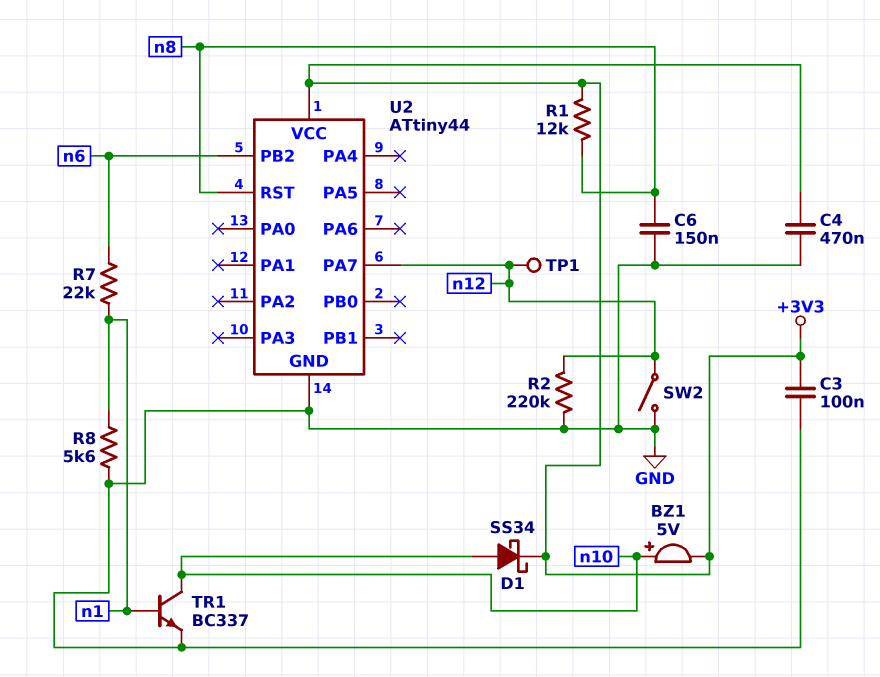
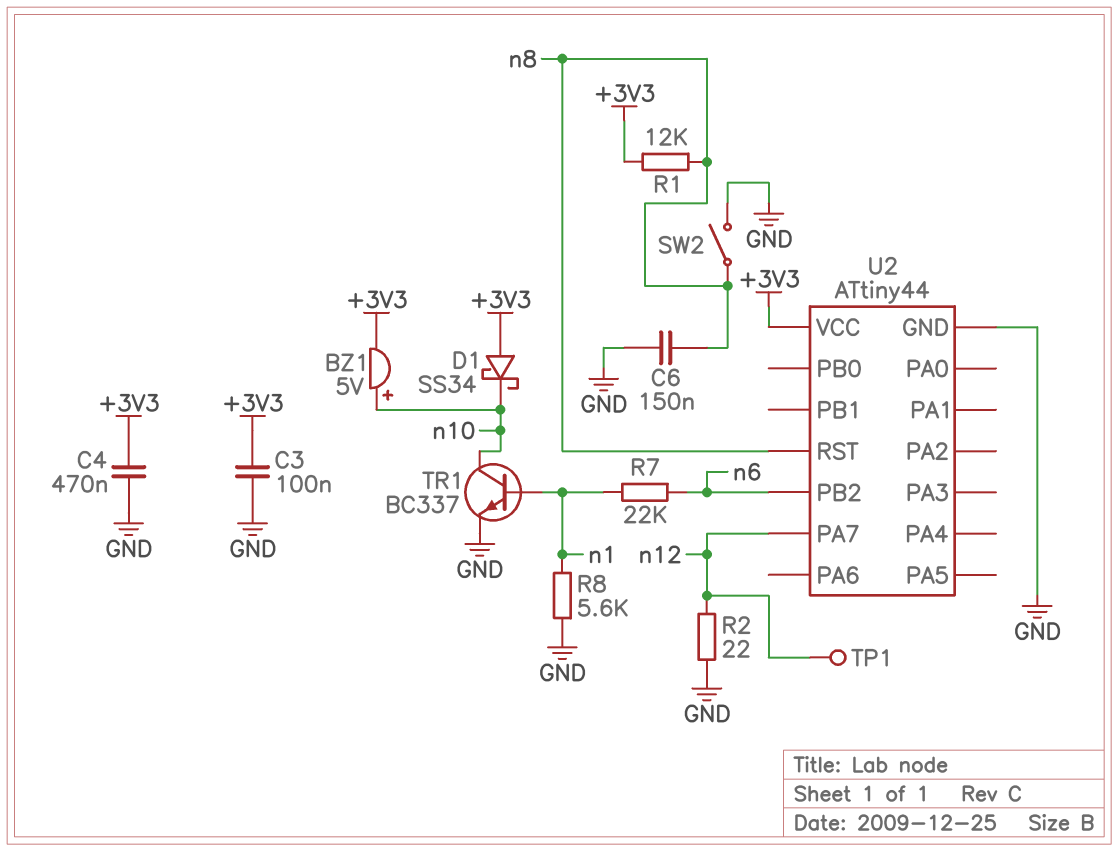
D1: schottky SS34 (A n10, K +3V3) -> schottky SS34 (A +3V3, K n10)
R2: 220k (GND, n12) -> 22 (GND, n12)
SW2: switch (GND, n12) -> switch (GND, n8)

